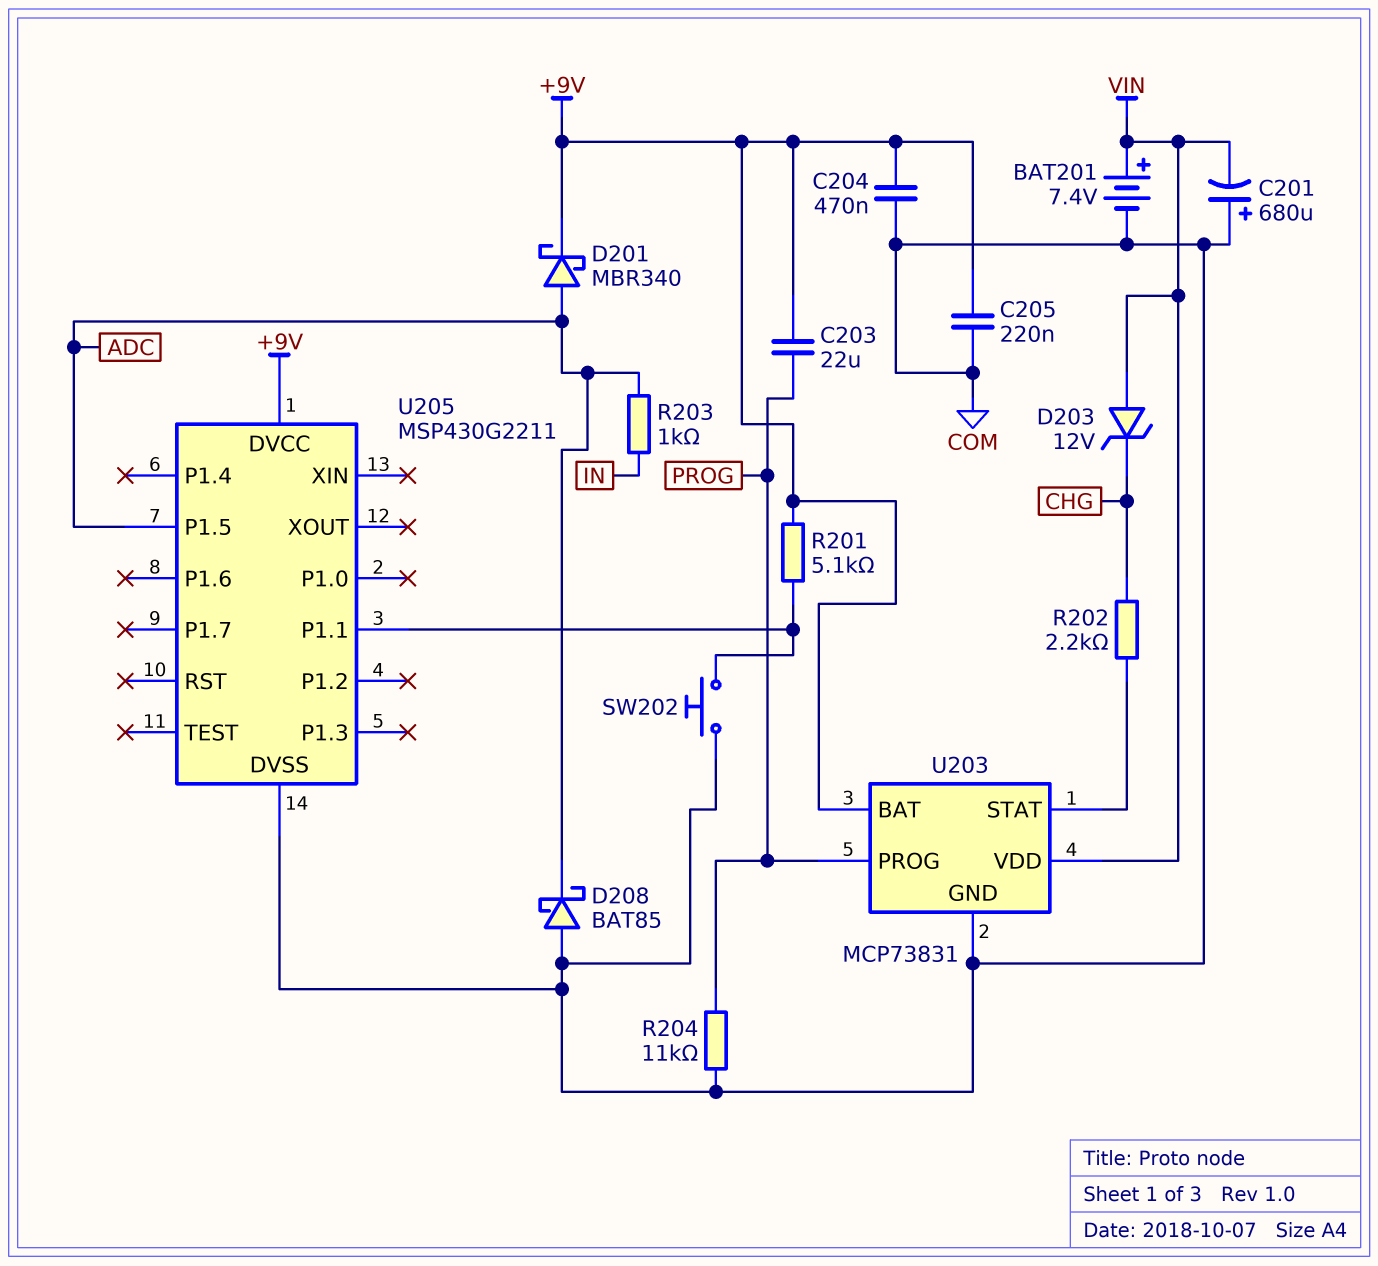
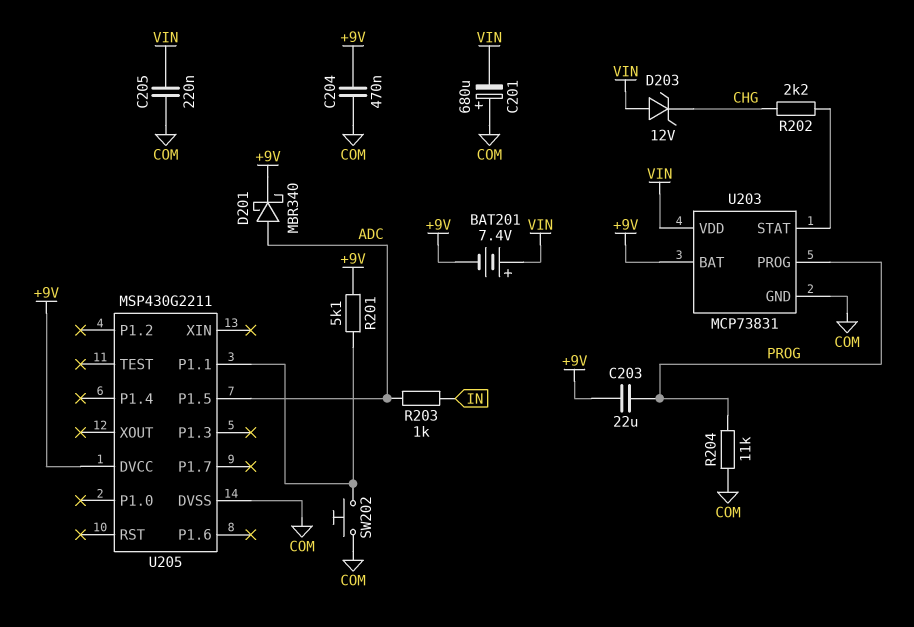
BAT201: 7.4V (plus VIN, minus COM) -> 7.4V (plus VIN, minus +9V)
C205: 220nF (+9V, COM) -> 220nF (COM, VIN)
D208: schottky BAT85 (A COM, K ADC) -> none

